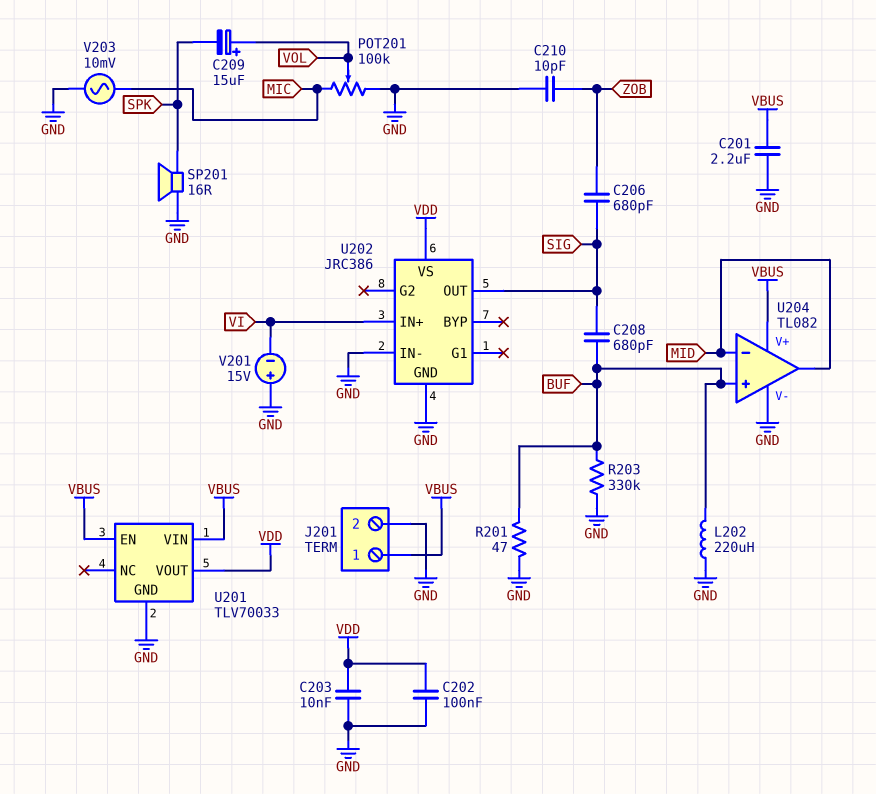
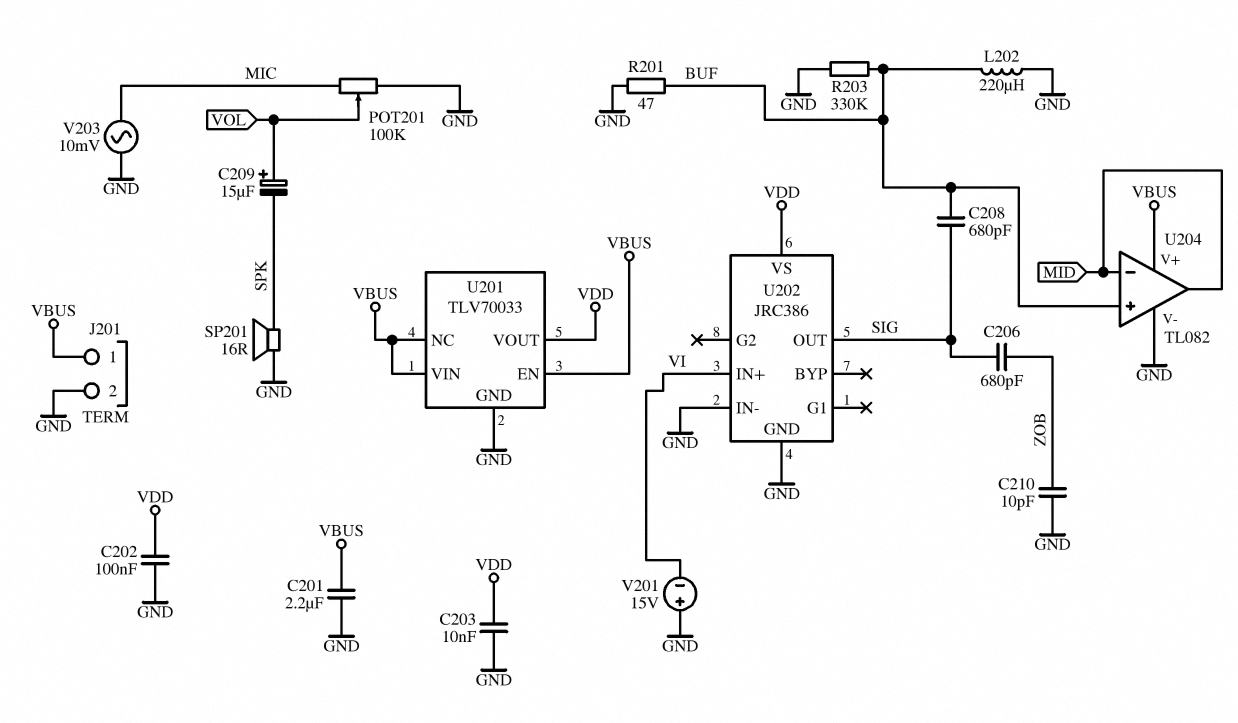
U201 pin NC: none -> VBUS

